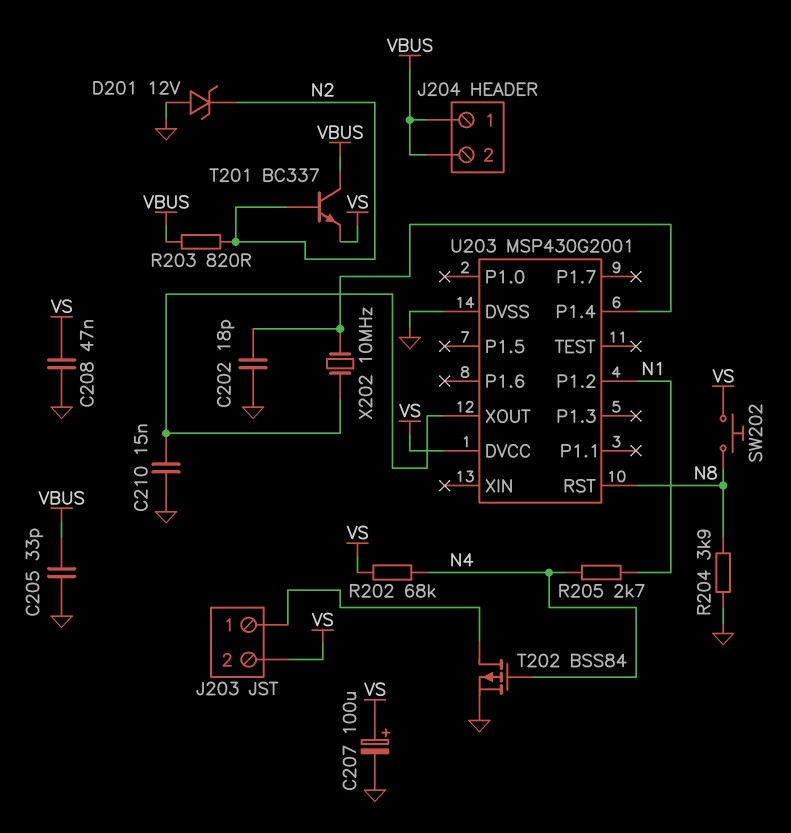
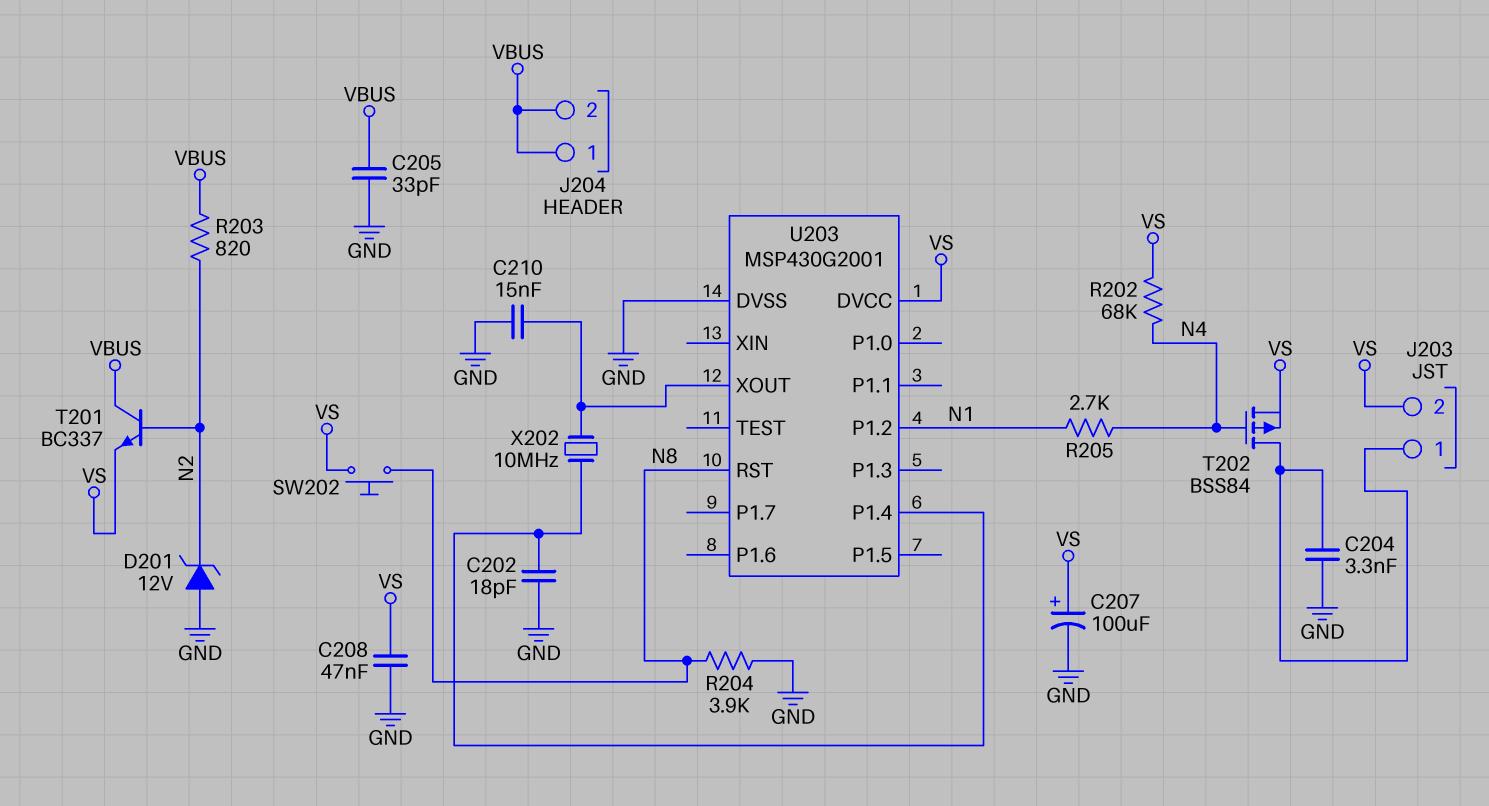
C204: none -> 3.3nF (GND, J203/1)
T202: PMOS BSS84 (G N4, D J203/1, S GND) -> PMOS BSS84 (G N4, D J203/1, S VS)

